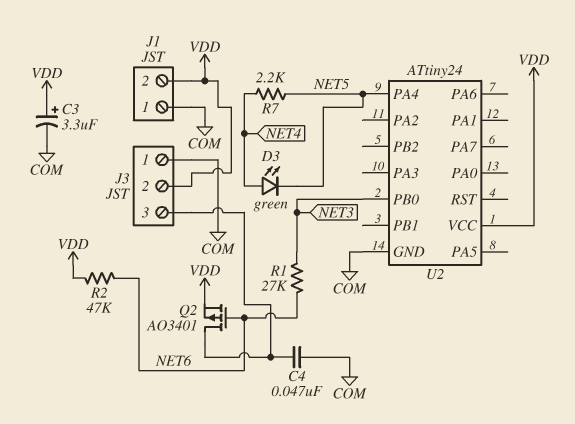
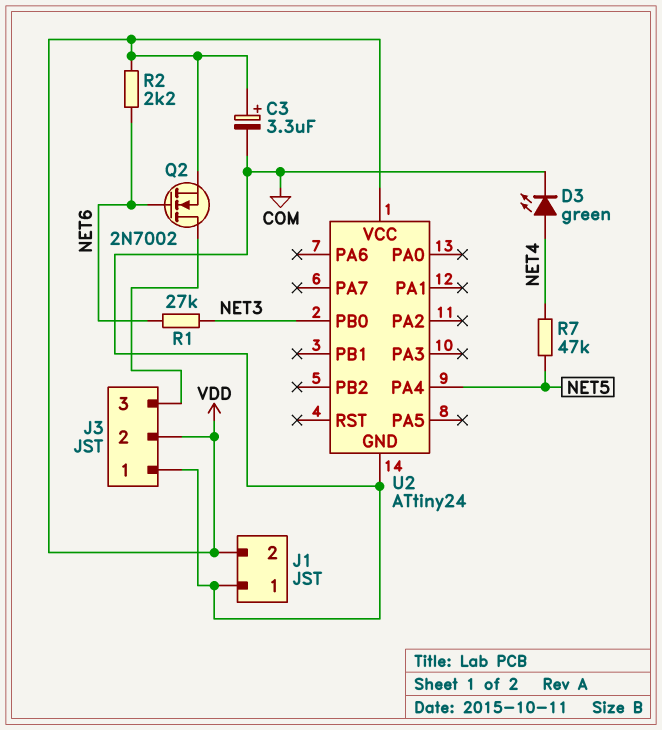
C4: 47nF (COM, J3/3) -> none
D3: LED green (A NET4, K NET5) -> LED green (A NET4, K COM)
Q2: PMOS AO3401 (G NET6, D J3/3, S VDD) -> NMOS 2N7002 (G NET6, D J3/3, S VDD)
R2: 47k (NET6, VDD) -> 2.2k (NET6, VDD)
R7: 2.2k (NET4, NET5) -> 47k (NET4, NET5)

